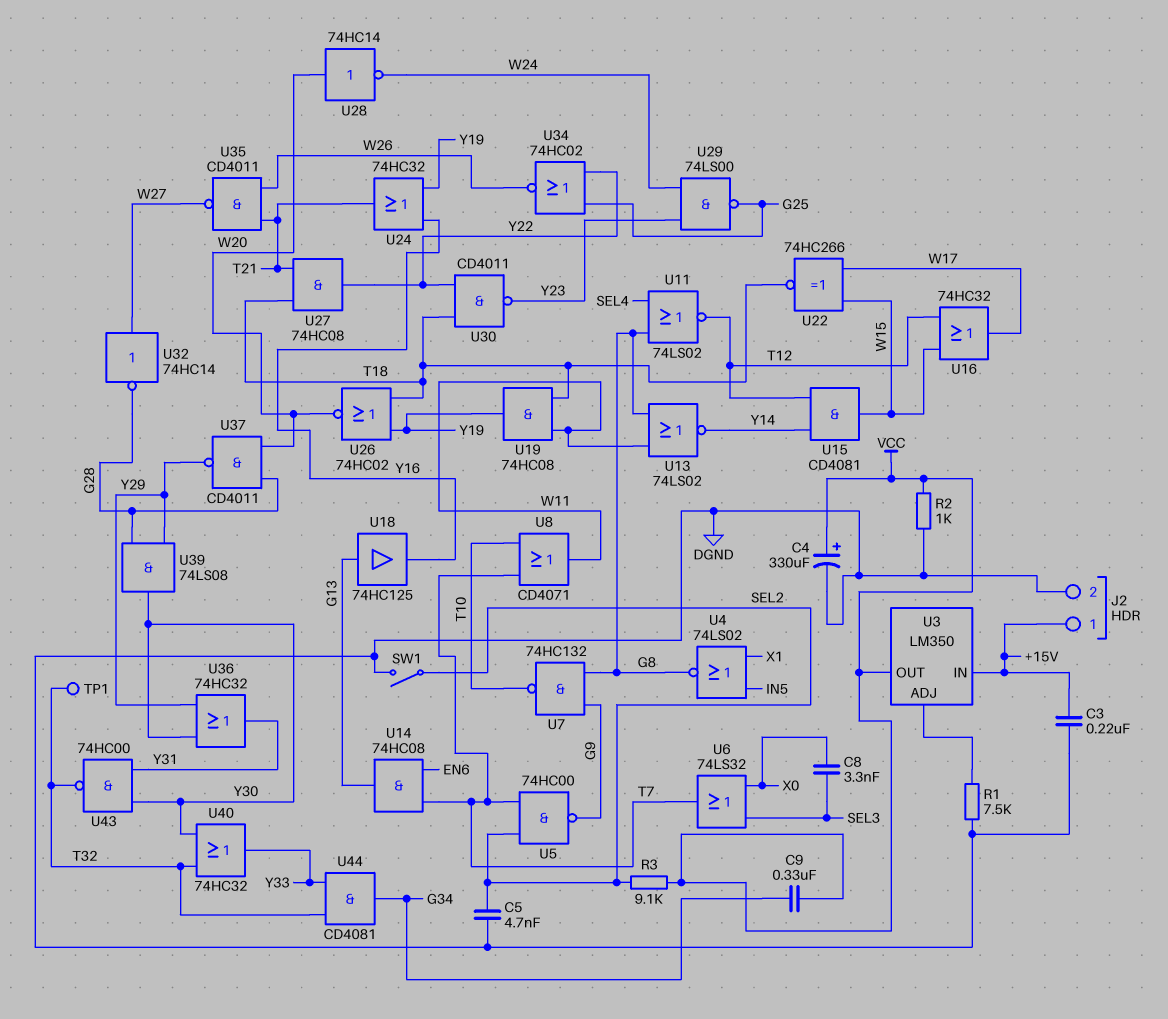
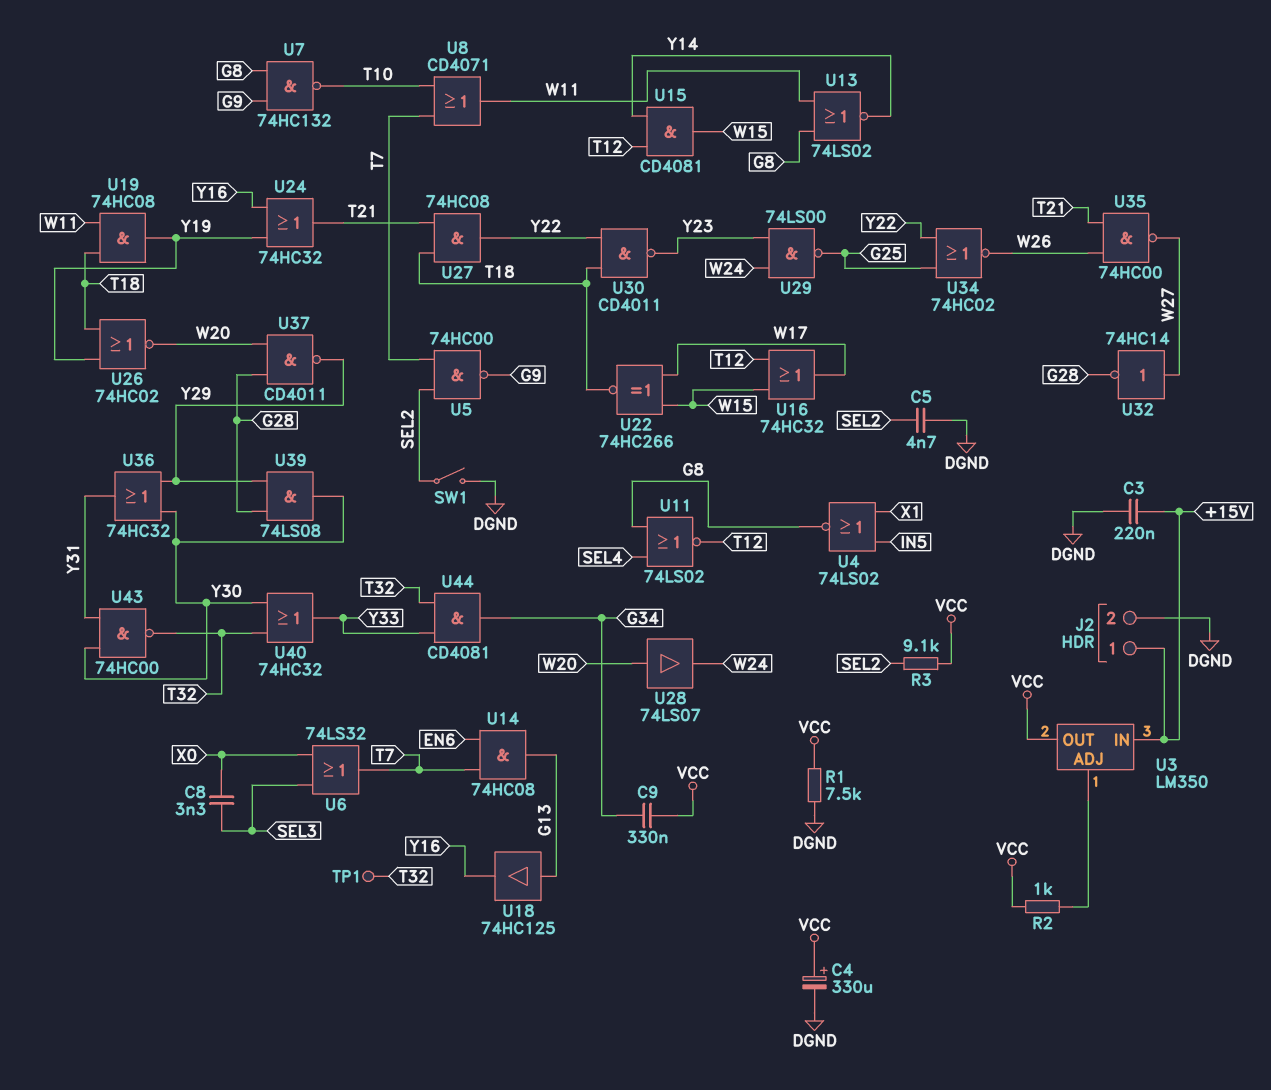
R1: 7.5k (DGND, U3/ADJ) -> 7.5k (DGND, VCC)
R2: 1k (DGND, VCC) -> 1k (U3/ADJ, VCC)
U28: NOT 74HC14 (in W20, out W24) -> buffer 74LS07 (in W20, out W24)
U35: NAND CD4011 (in T21, in W26, out W27) -> NAND 74HC00 (in T21, in W26, out W27)

